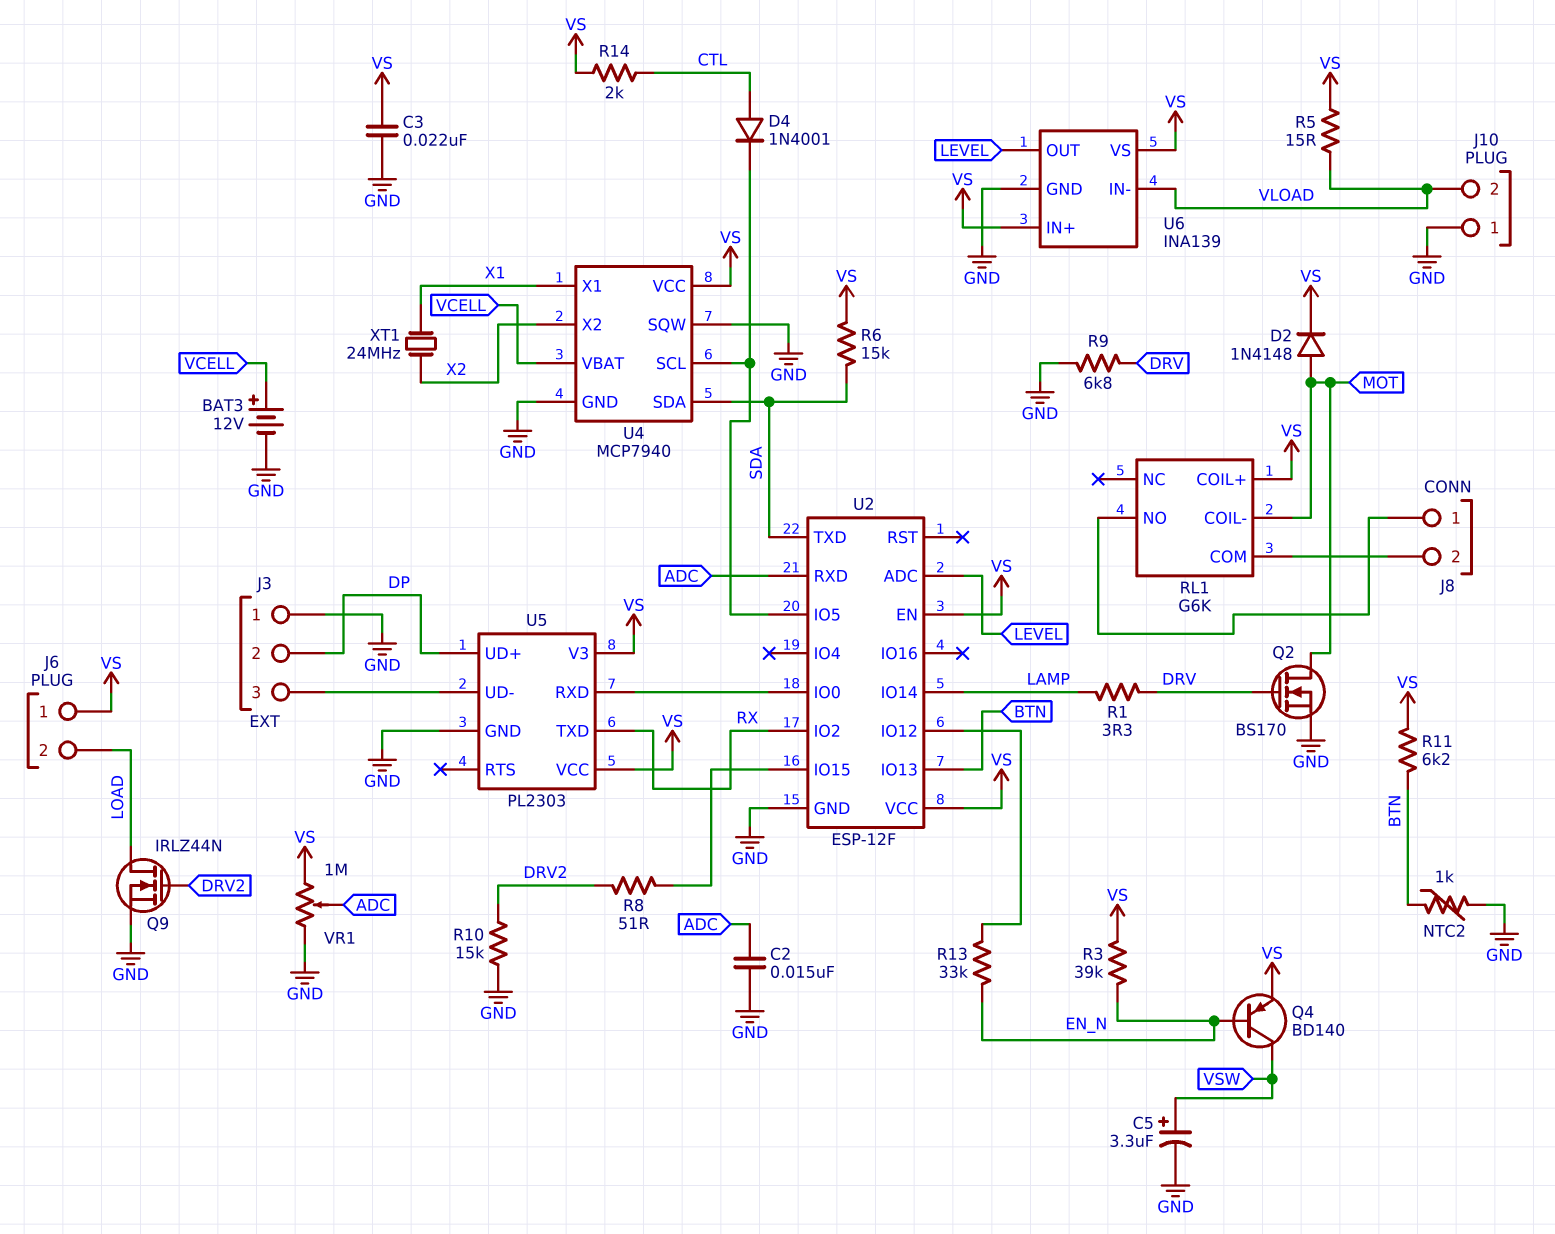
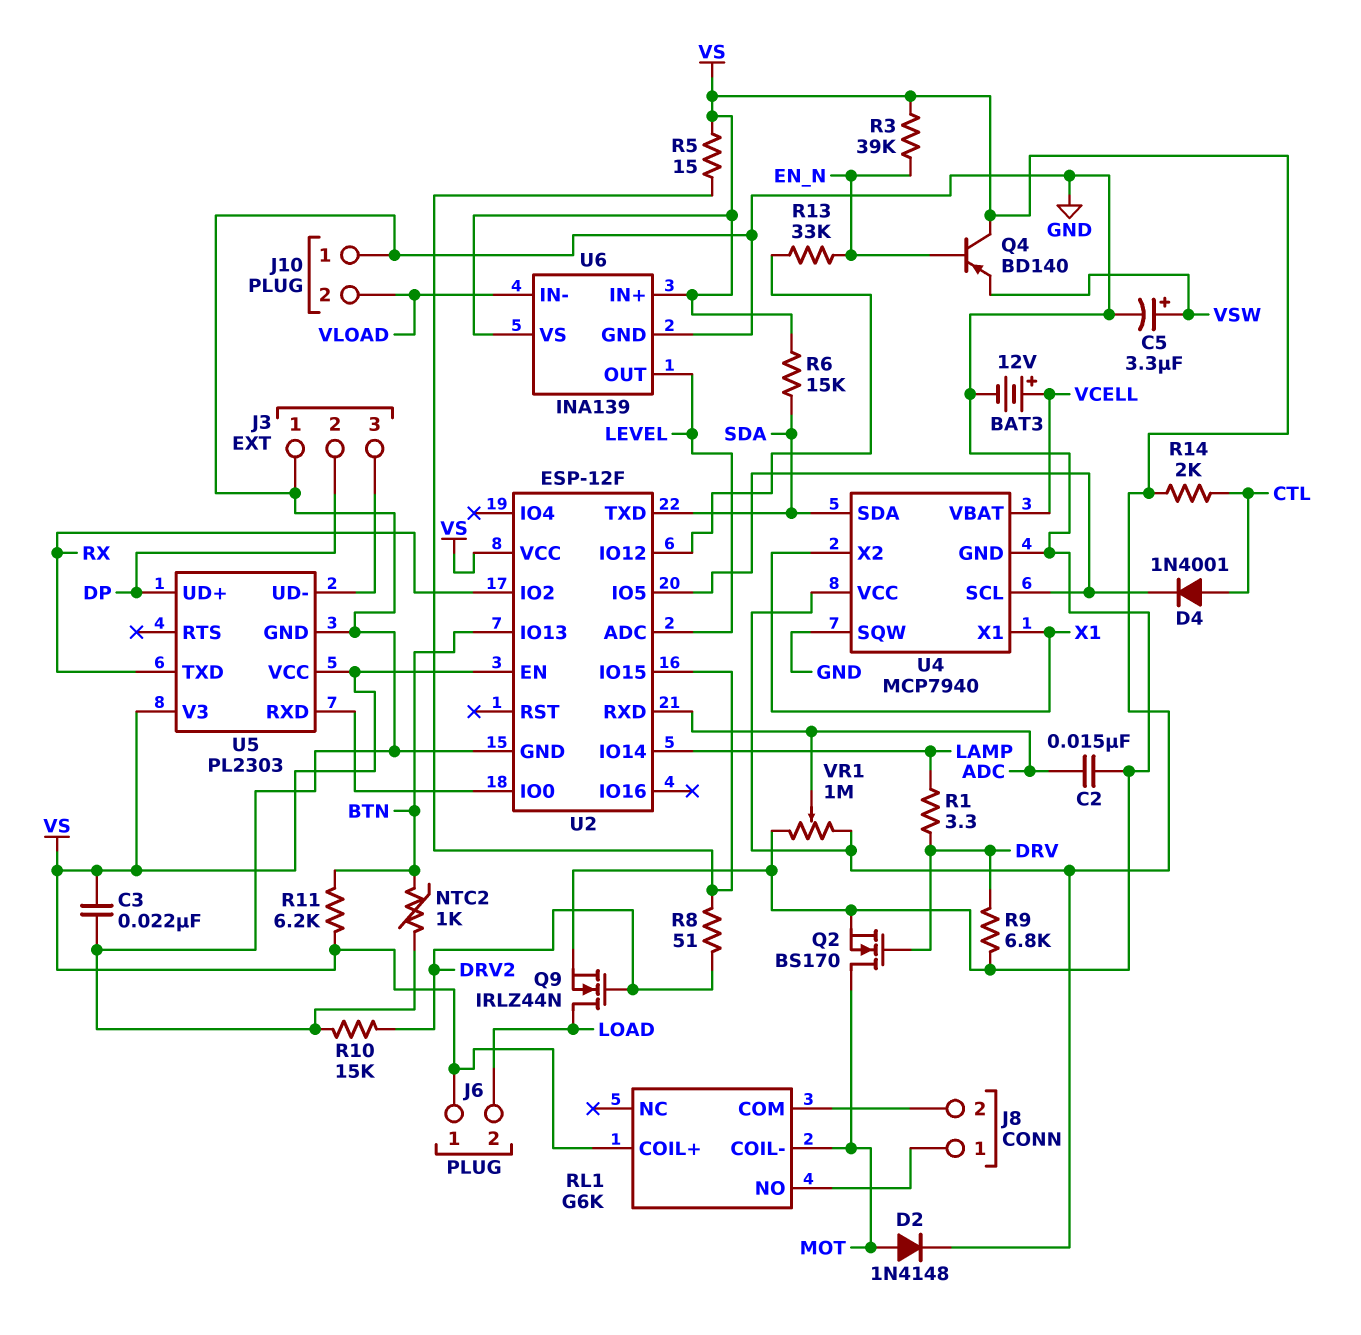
Q4: PNP BD140 (B EN_N, C VSW, E VS) -> PNP BD140 (B EN_N, C VS, E VSW)
R5: 15 (VLOAD, VS) -> 15 (U2/IO15, VS)
U4 pin X2: X2 -> X1
XT1: 24MHz (X1, X2) -> none

